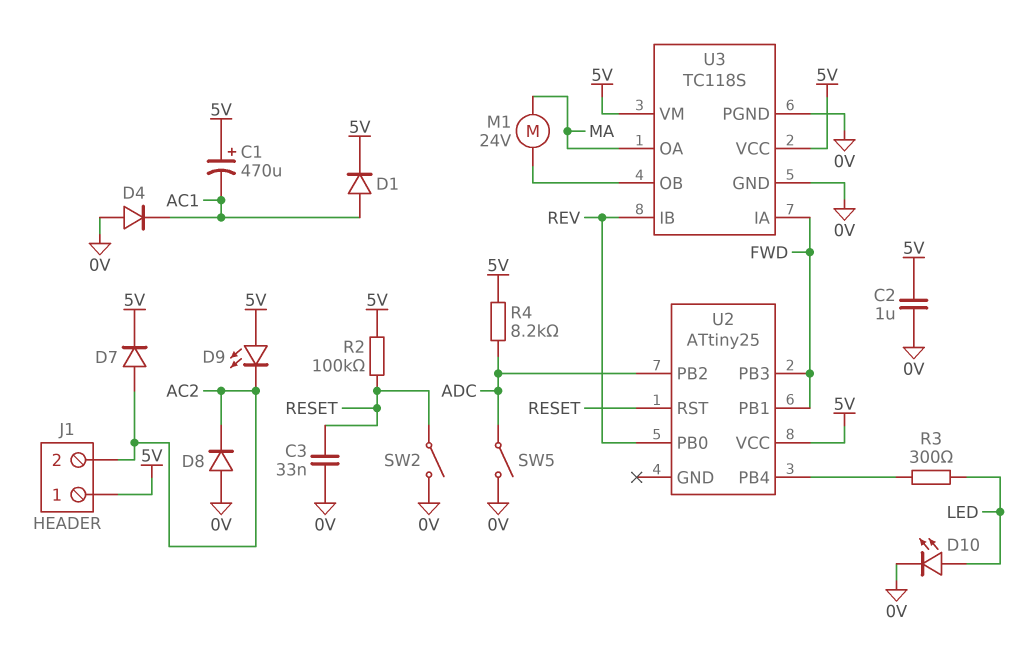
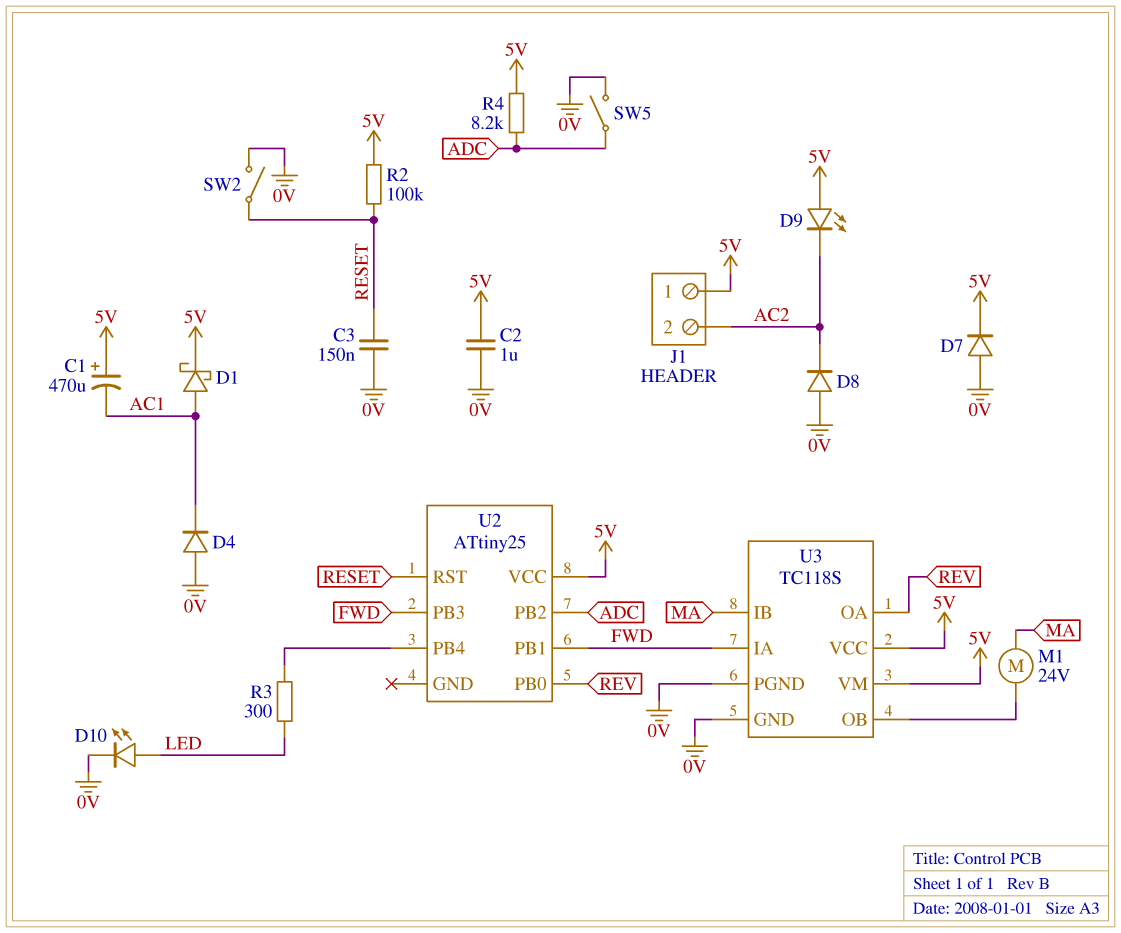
C3: 33nF (0V, RESET) -> 150nF (0V, RESET)
D1: diode (A AC1, K 5V) -> schottky (A AC1, K 5V)
D7: diode (A AC2, K 5V) -> diode (A 0V, K 5V)
U3 pin IB: REV -> MA
U3 pin OA: MA -> REV

